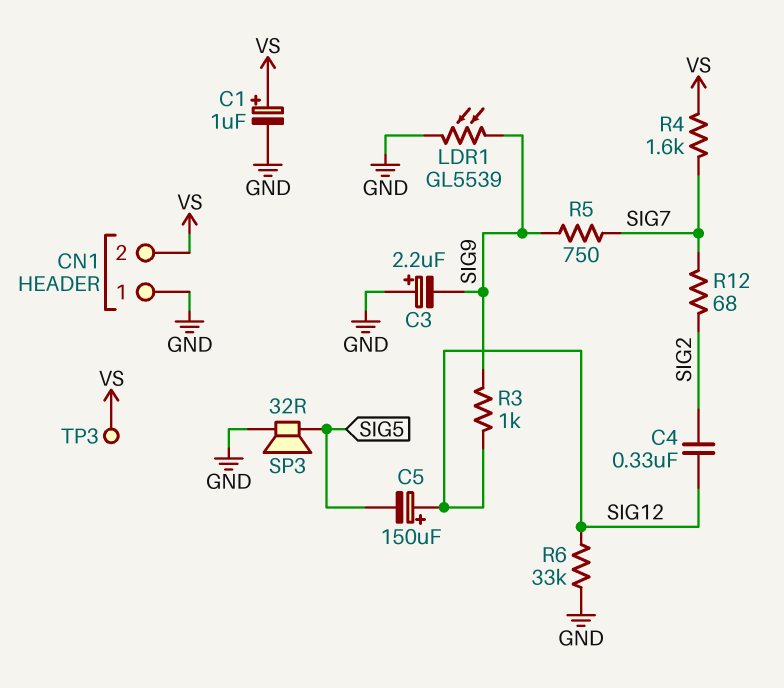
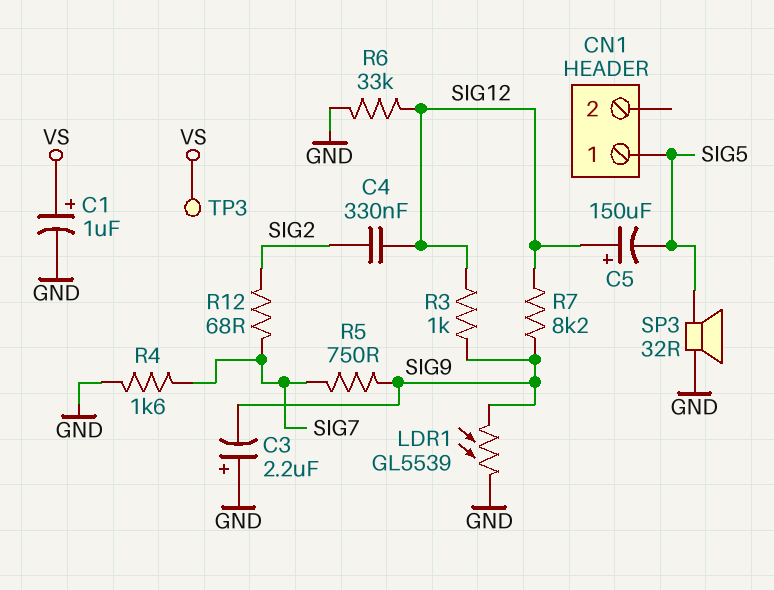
CN1 pin 1: GND -> SIG5
CN1 pin 2: VS -> none
R4: 1.6k (SIG7, VS) -> 1.6k (GND, SIG7)
R7: none -> 8.2k (SIG9, SIG12)

